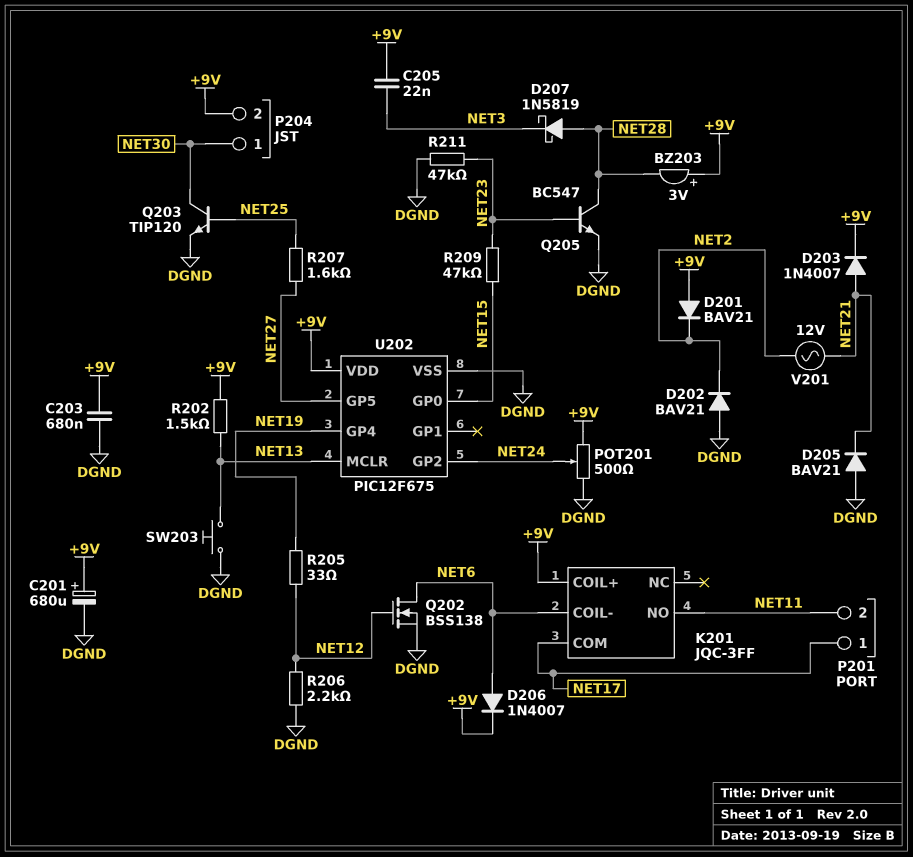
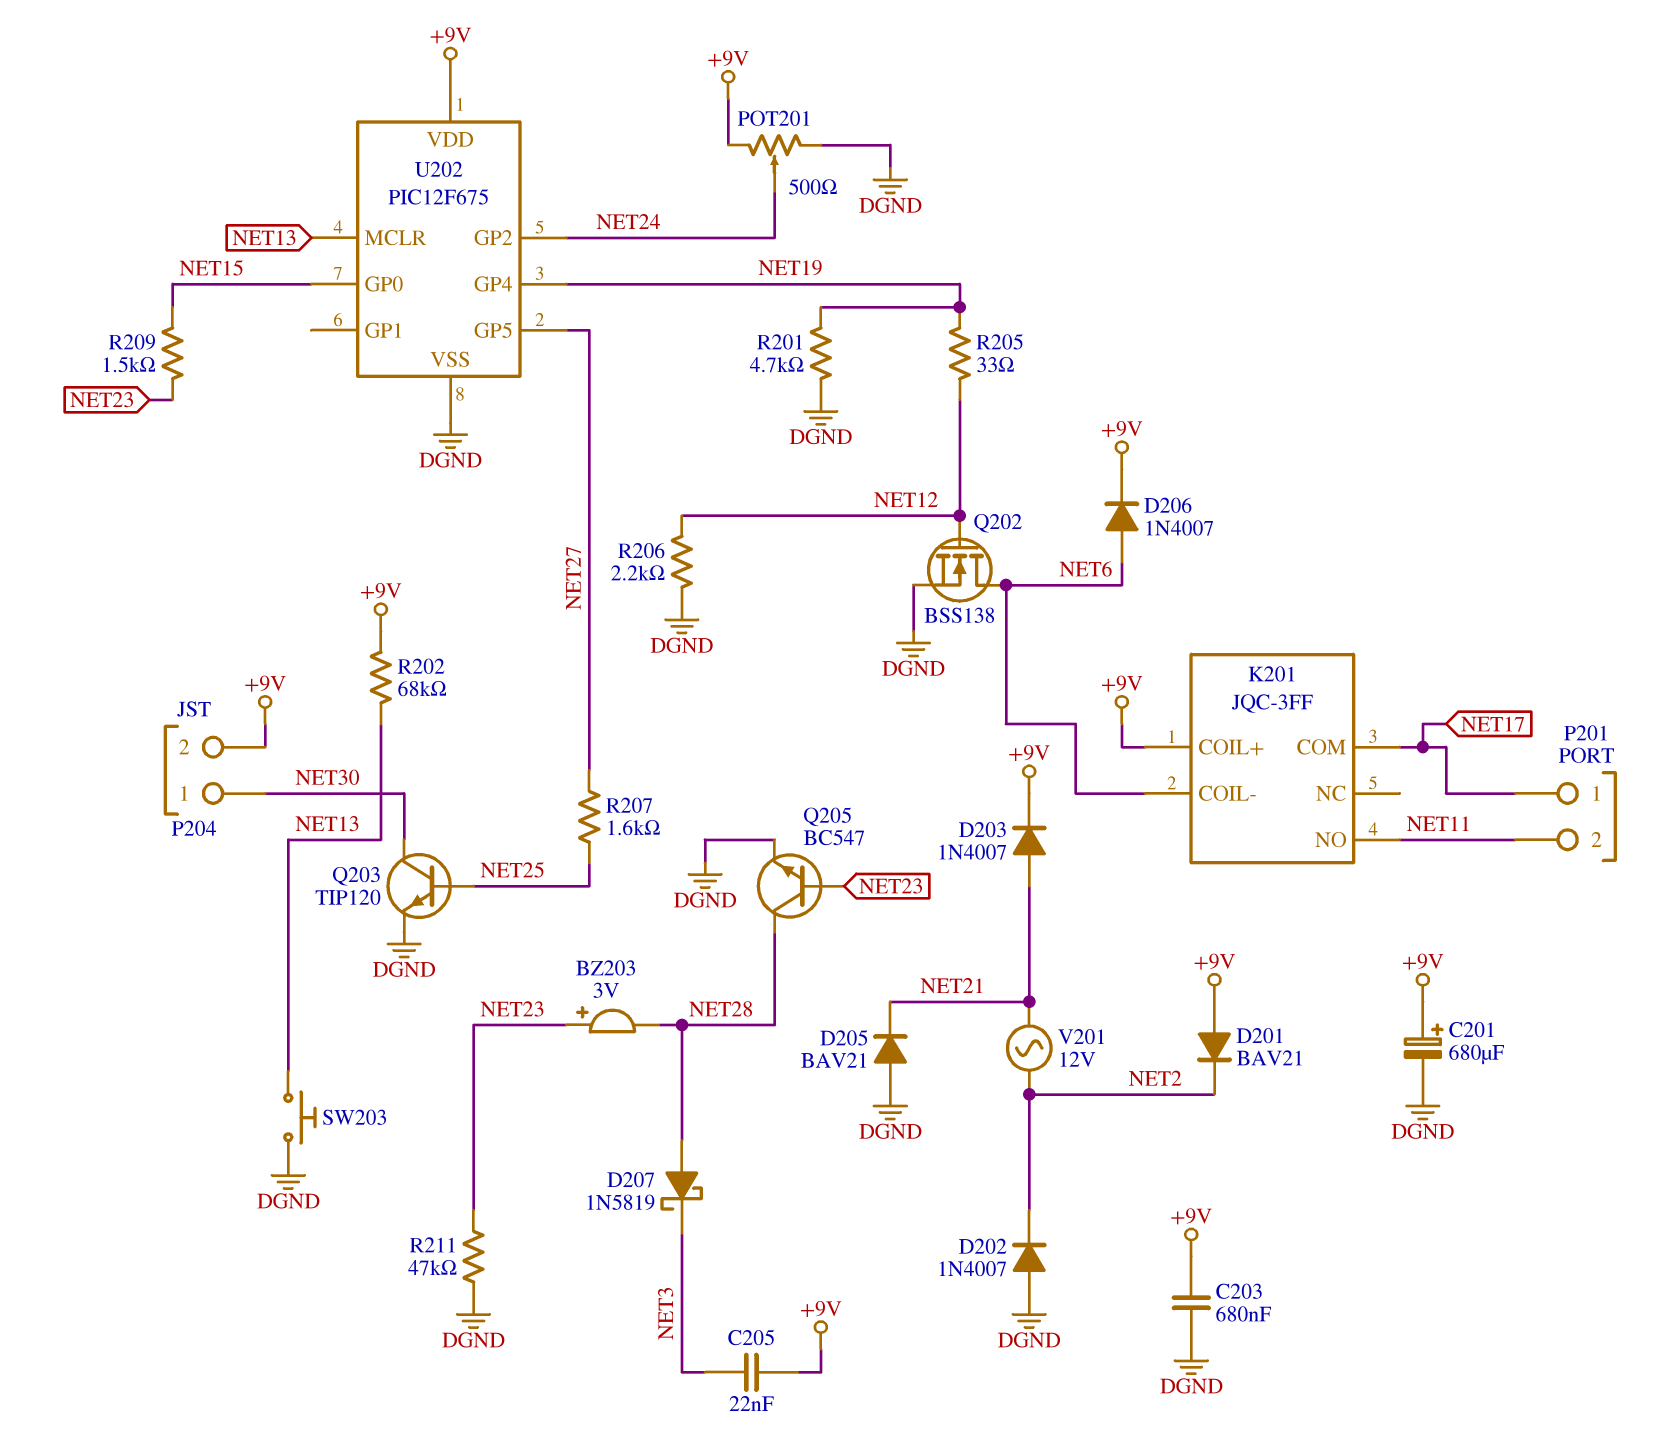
BZ203: buzzer 3V (plus +9V, minus NET28) -> buzzer 3V (plus NET23, minus NET28)
D202: diode BAV21 (A DGND, K NET2) -> diode 1N4007 (A DGND, K NET2)
R201: none -> 4.7k (DGND, NET19)
R202: 1.5k (+9V, NET13) -> 68k (+9V, NET13)
R209: 47k (NET15, NET23) -> 1.5k (NET15, NET23)

